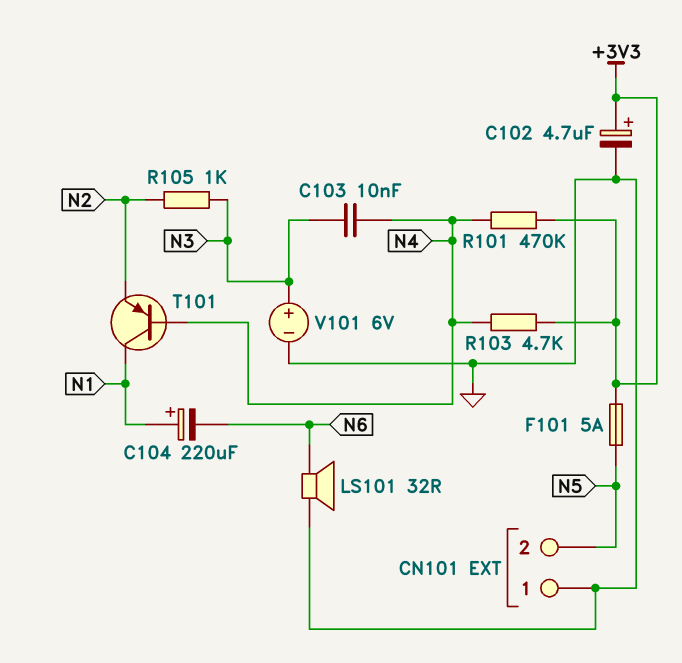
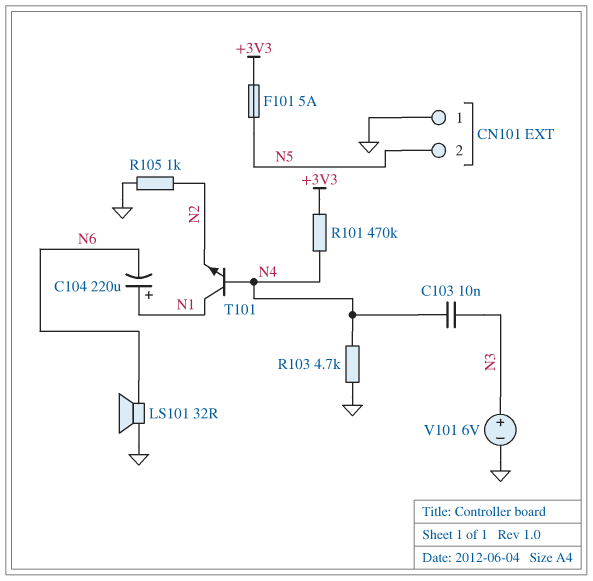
C102: 4.7uF (plus +3V3, minus GND) -> none
R103: 4.7k (+3V3, N4) -> 4.7k (GND, N4)
R105: 1k (N2, N3) -> 1k (GND, N2)
T101: PNP (B N4, C N1, E N2) -> NPN (B N4, C N1, E N2)

